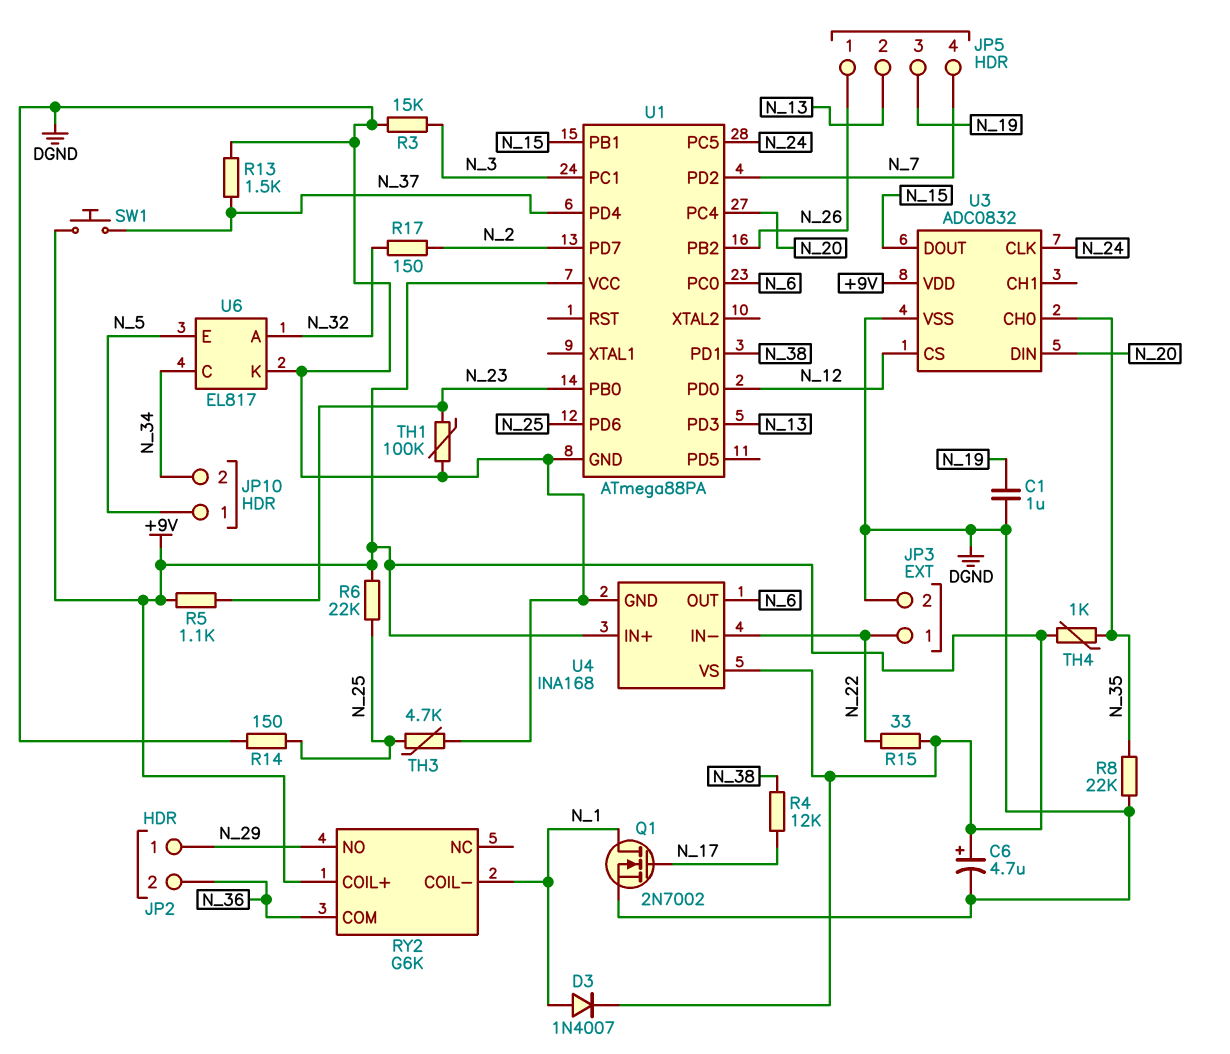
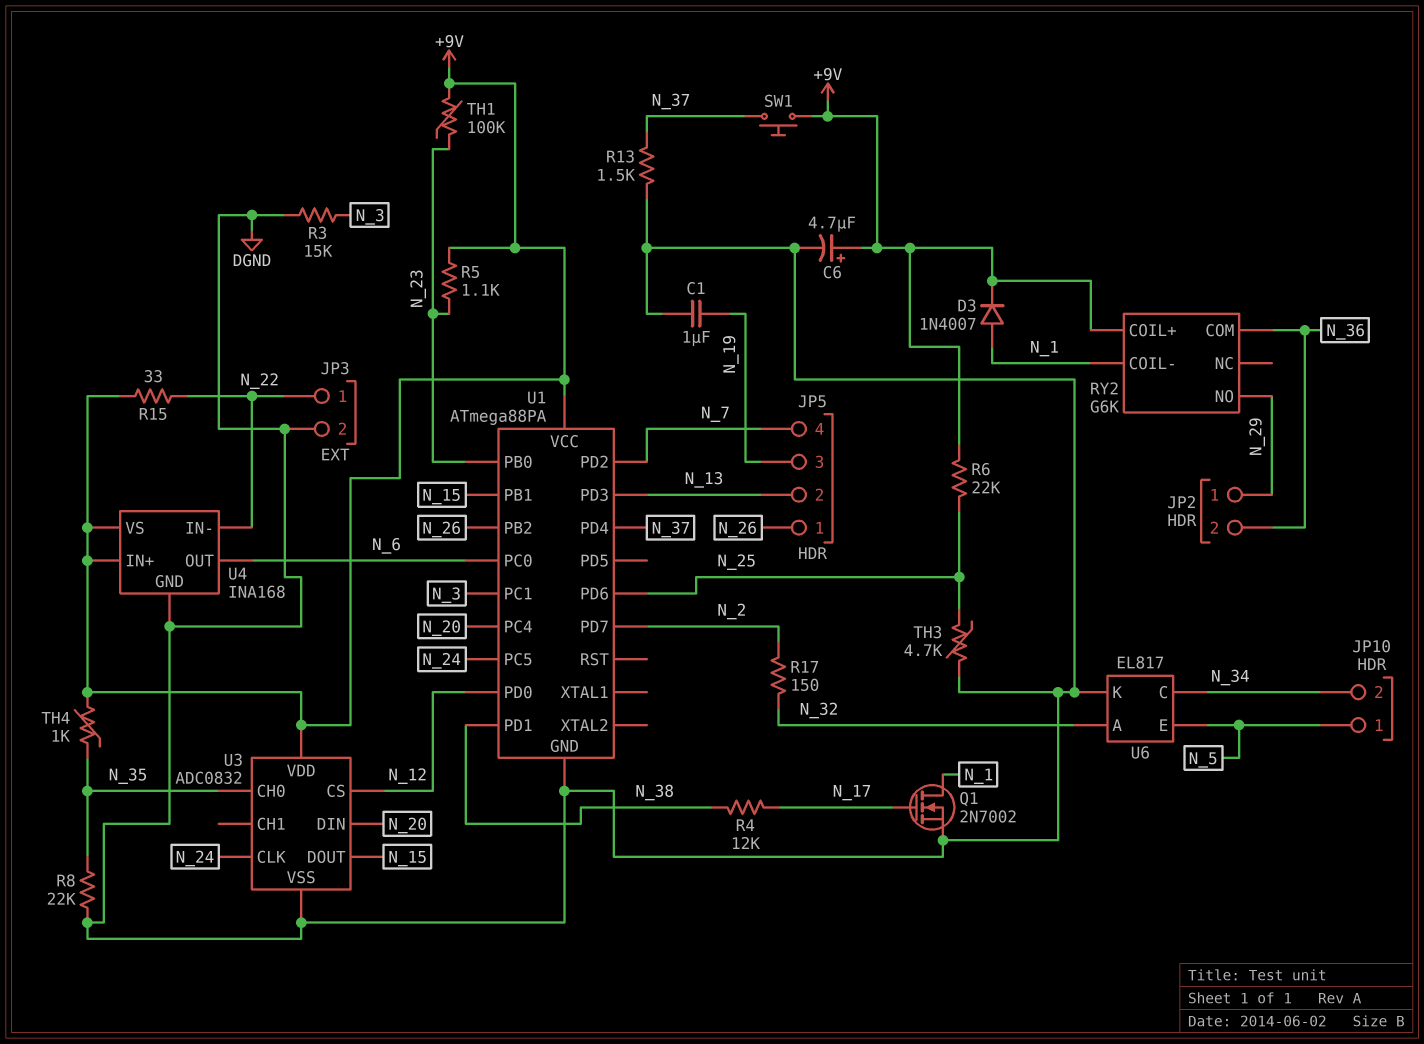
R14: 150 (DGND, N_25) -> none
TH1: 100k (DGND, N_23) -> 100k (+9V, N_23)

